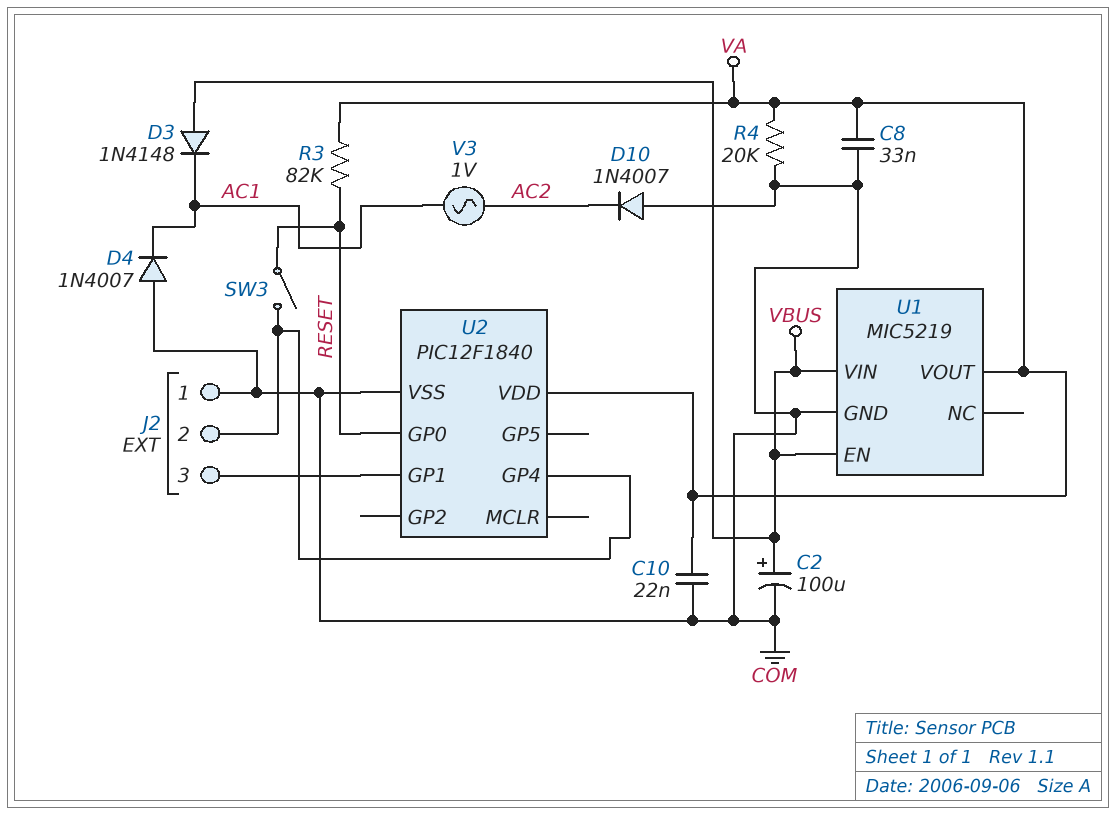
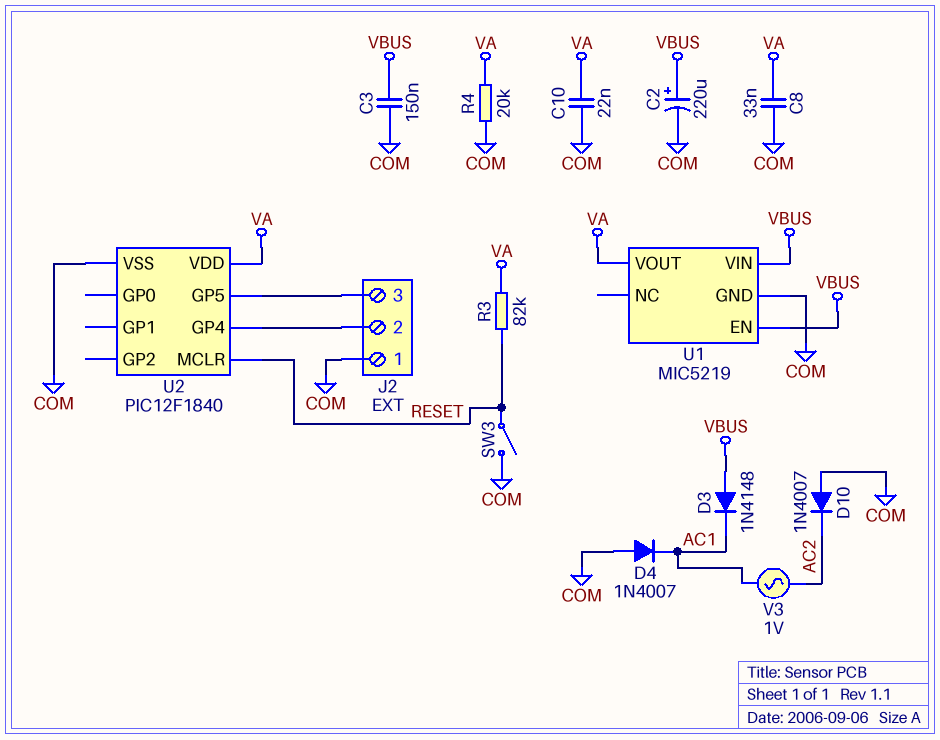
C2: 100uF (plus VBUS, minus COM) -> 220uF (plus VBUS, minus COM)
C3: none -> 150nF (COM, VBUS)
SW3: switch (J2/2, RESET) -> switch (COM, RESET)
U2 pin GP0: RESET -> none
U2 pin GP1: J2/3 -> none
U2 pin GP5: none -> J2/3
U2 pin MCLR: none -> RESET

